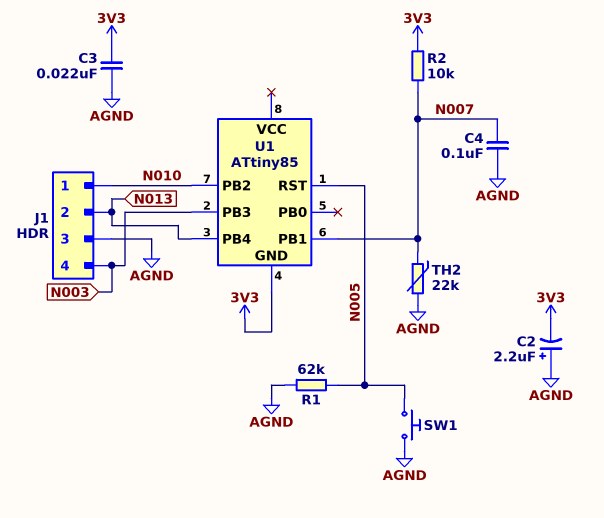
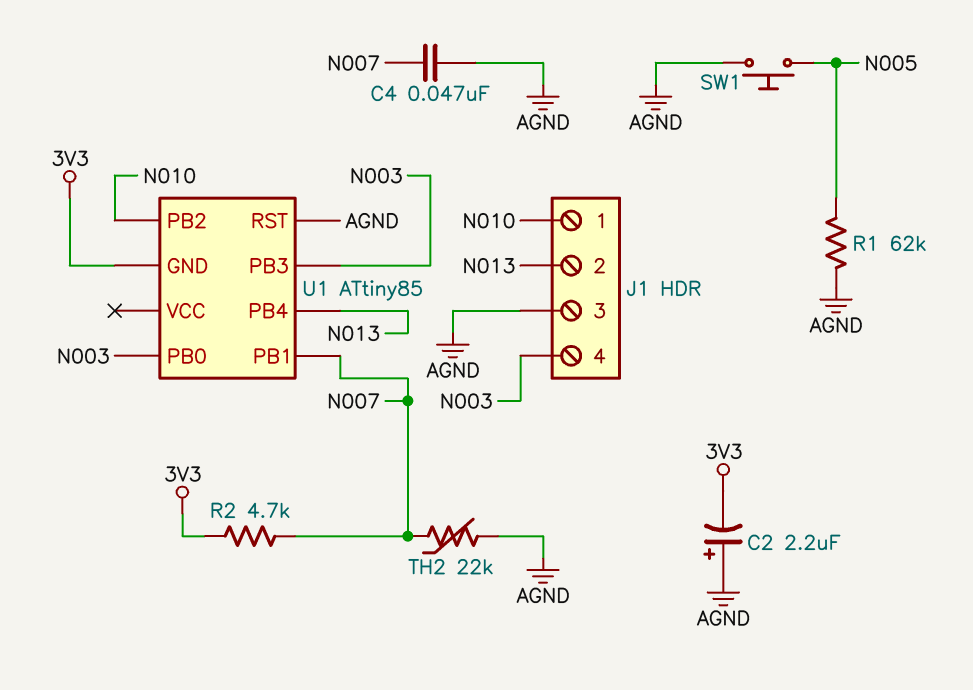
C3: 22nF (3V3, AGND) -> none
C4: 100nF (AGND, N007) -> 47nF (AGND, N007)
R2: 10k (3V3, N007) -> 4.7k (3V3, N007)
U1 pin PB0: none -> N003
U1 pin RST: N005 -> AGND

